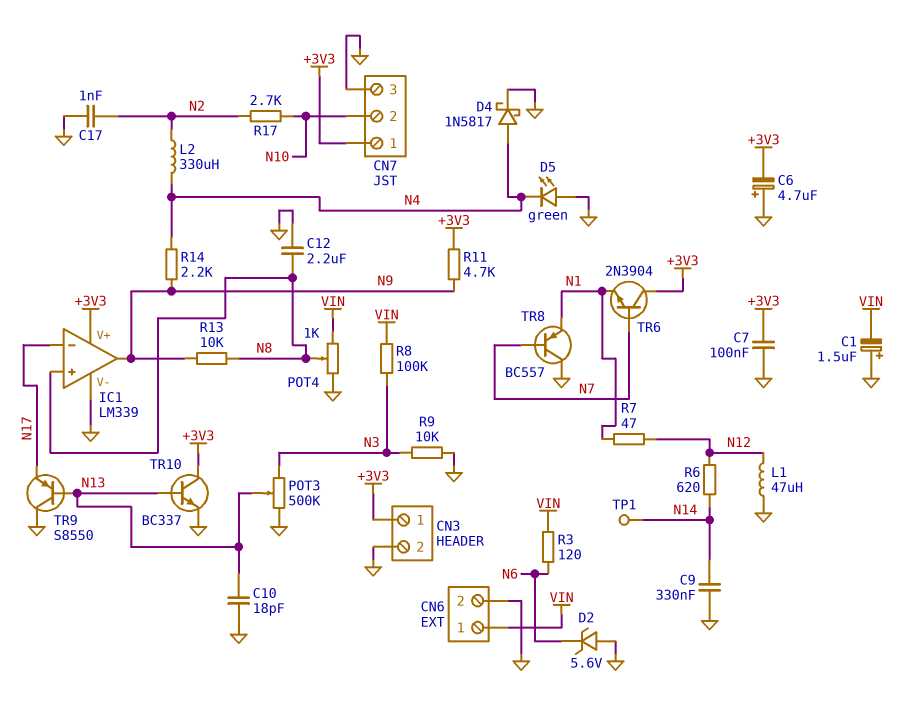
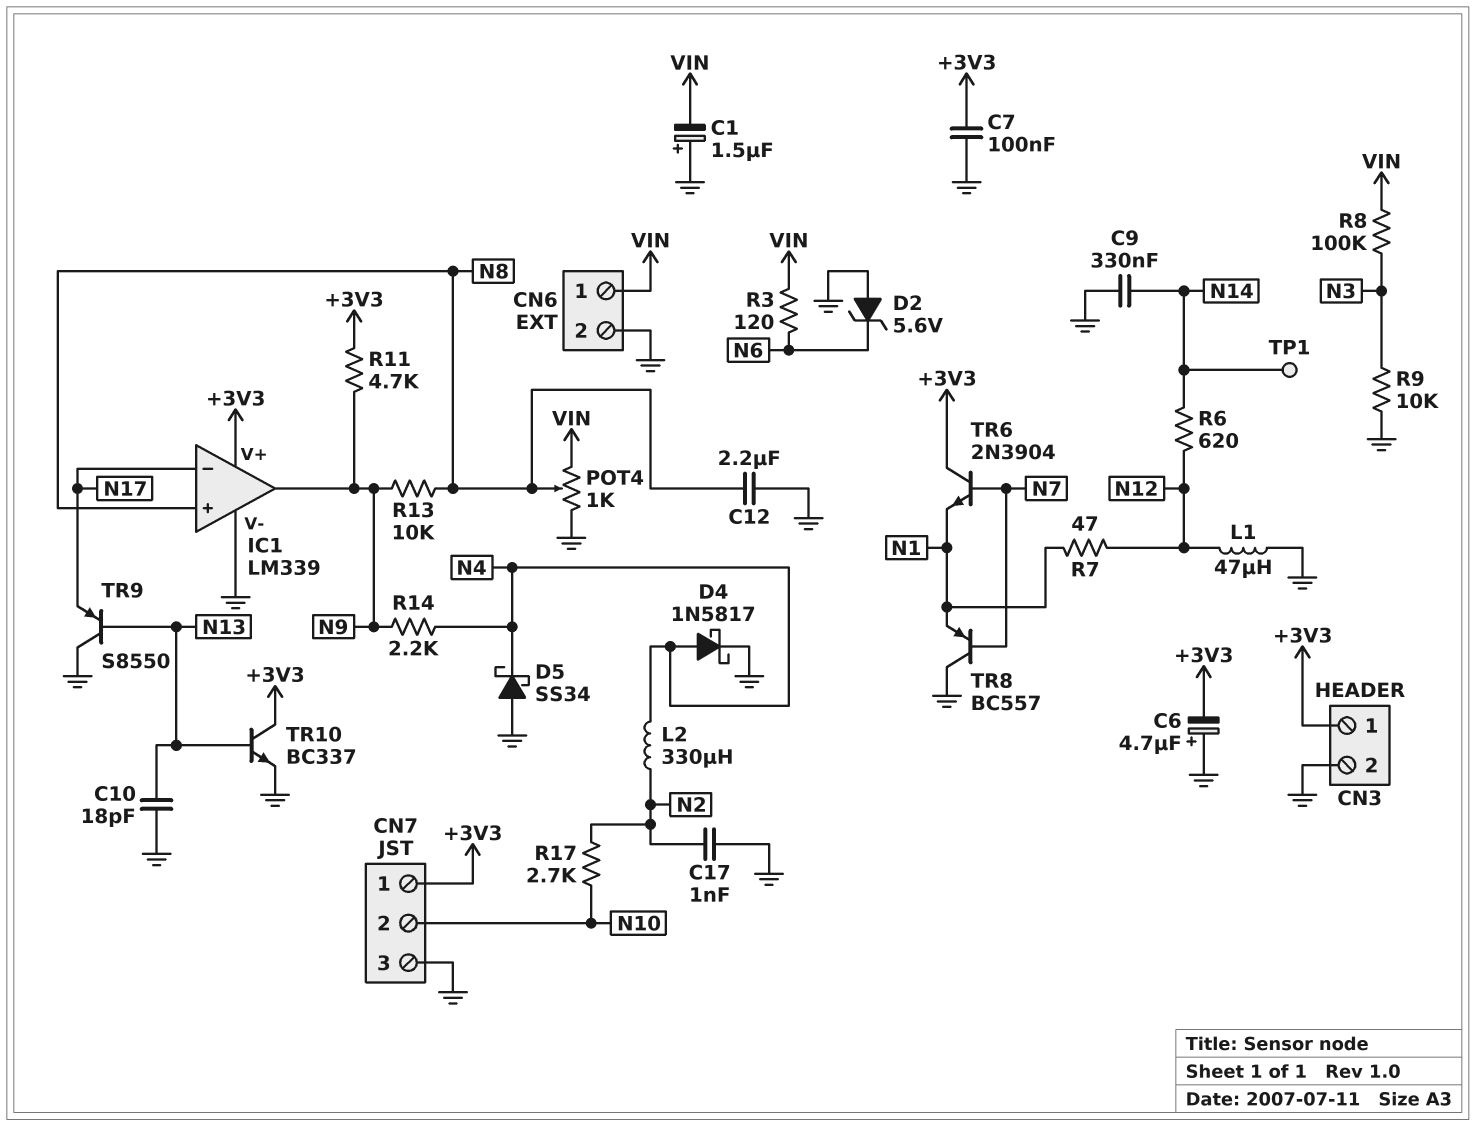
D5: LED green (A GND, K N4) -> schottky SS34 (A GND, K N4)
POT3: 500k (GND, N3, wiper N13) -> none

